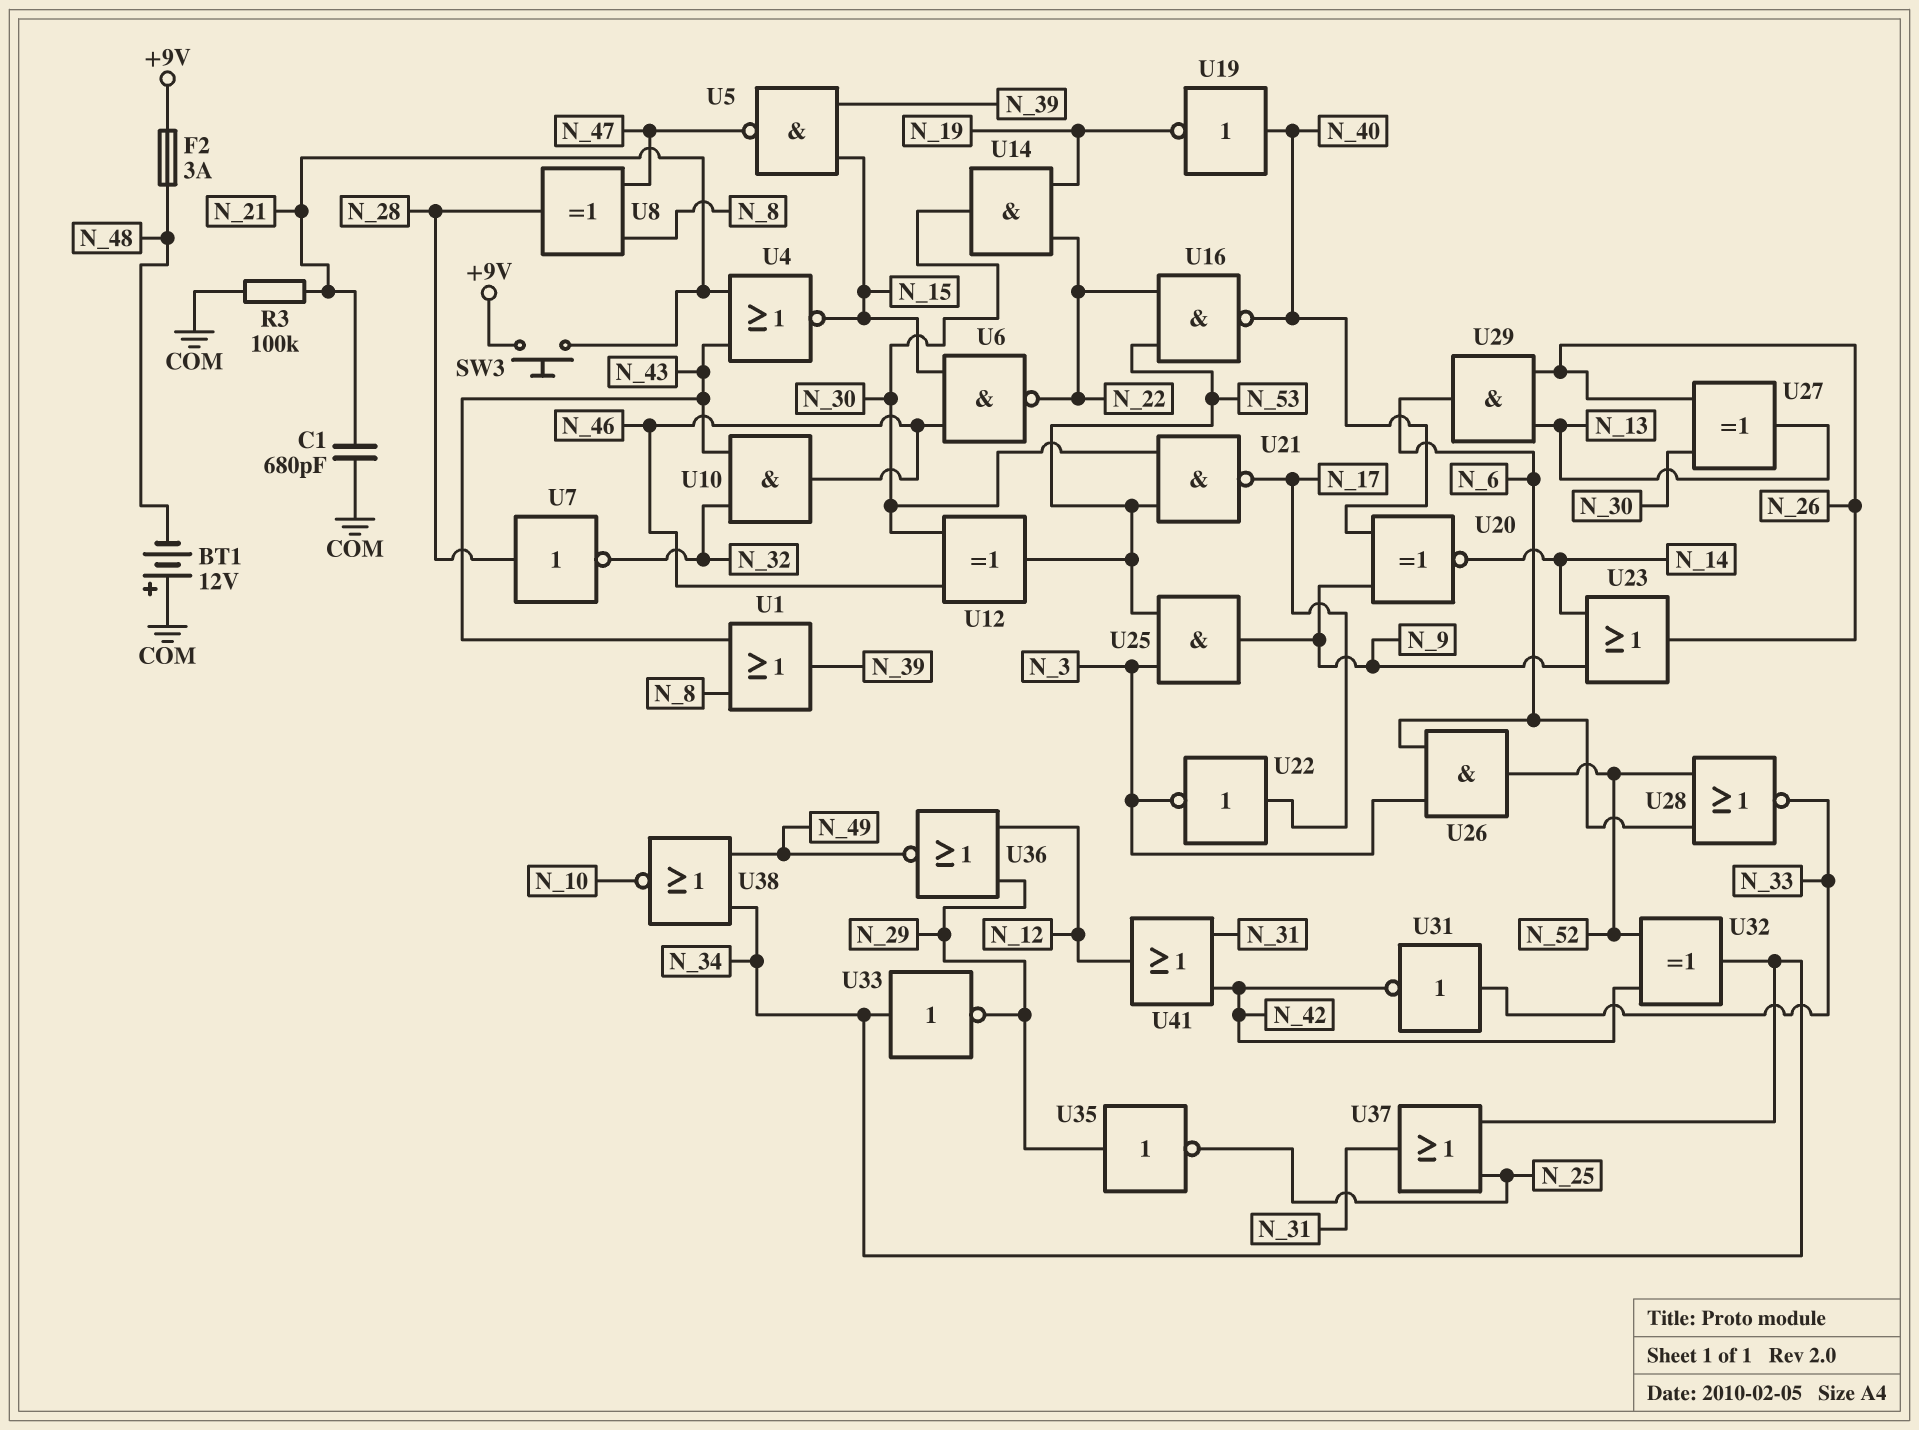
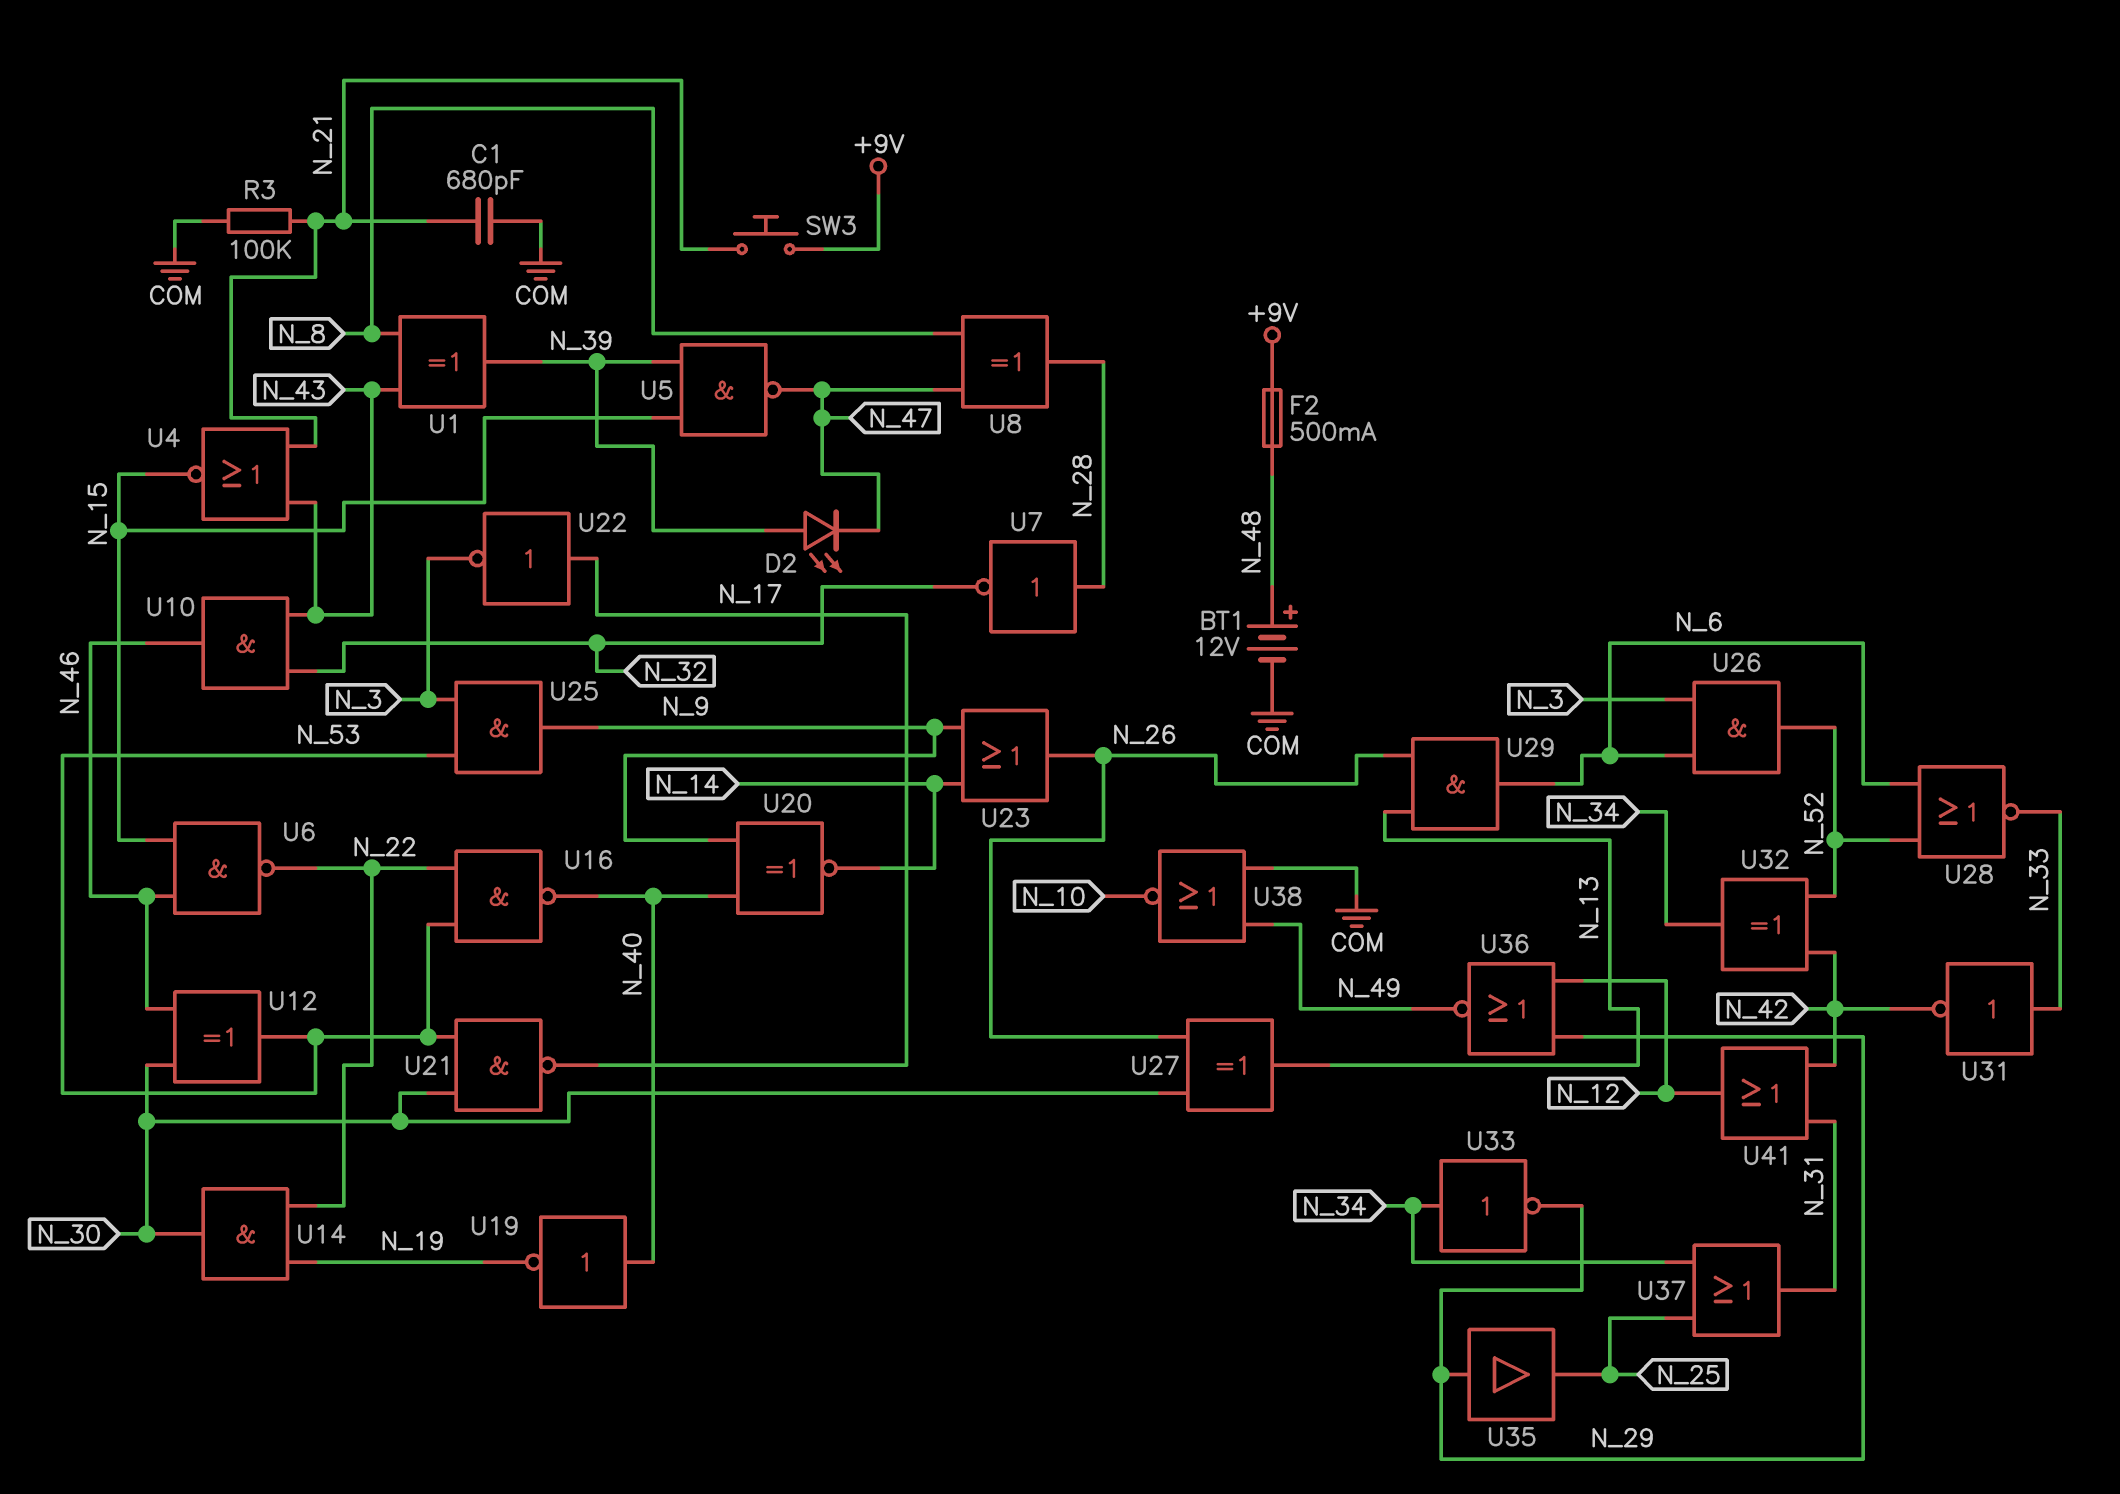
BT1: 12V (plus COM, minus N_48) -> 12V (plus N_48, minus COM)
D2: none -> LED (A N_39, K N_47)
F2: 3A (+9V, N_48) -> 500mA (+9V, N_48)
U1: OR (in N_8, in N_43, out N_39) -> XOR (in N_8, in N_43, out N_39)
U35: NOT (in N_29, out N_25) -> buffer (in N_29, out N_25)
U38: NOR (in N_34, in N_49, out N_10) -> NOR (in COM, in N_49, out N_10)

